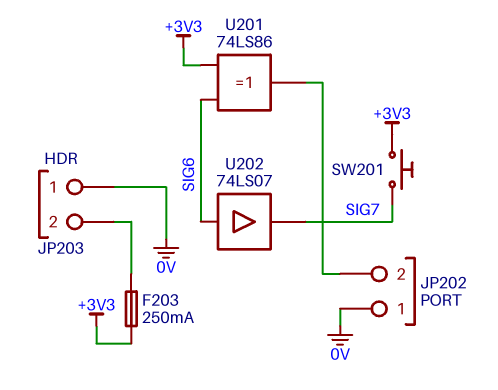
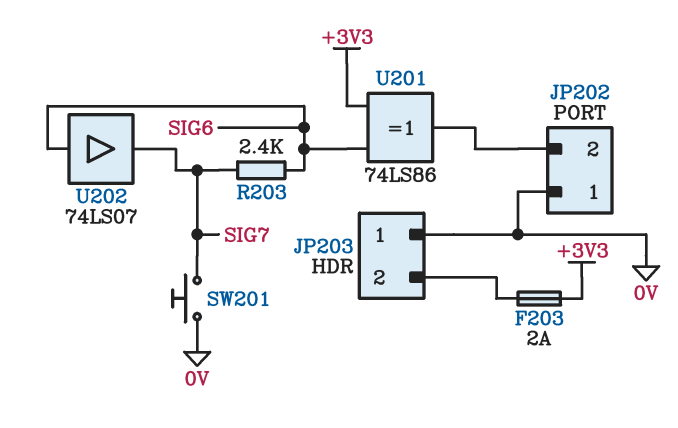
F203: 250mA (+3V3, JP203/2) -> 2A (+3V3, JP203/2)
R203: none -> 2.4k (SIG6, SIG7)
SW201: button (+3V3, SIG7) -> button (0V, SIG7)

